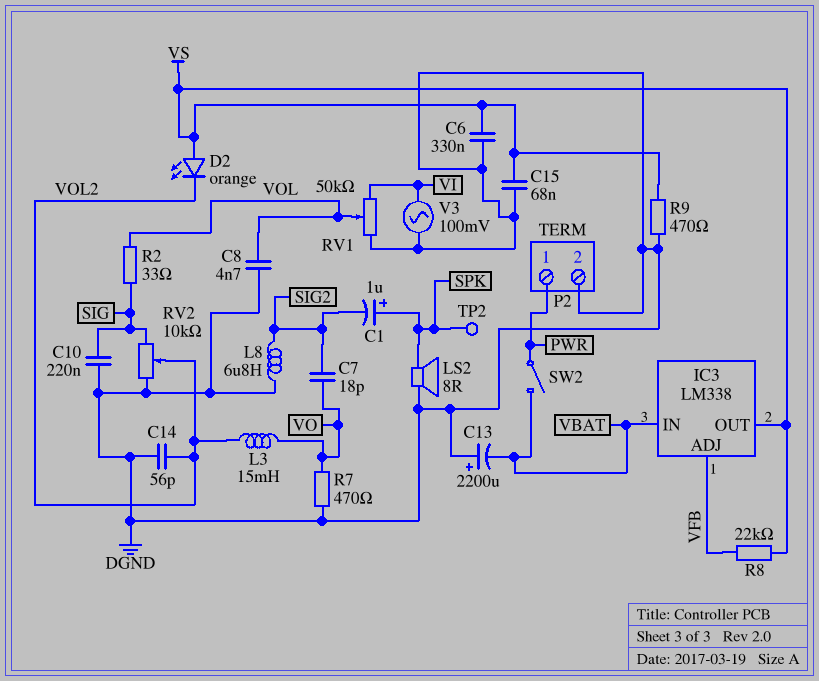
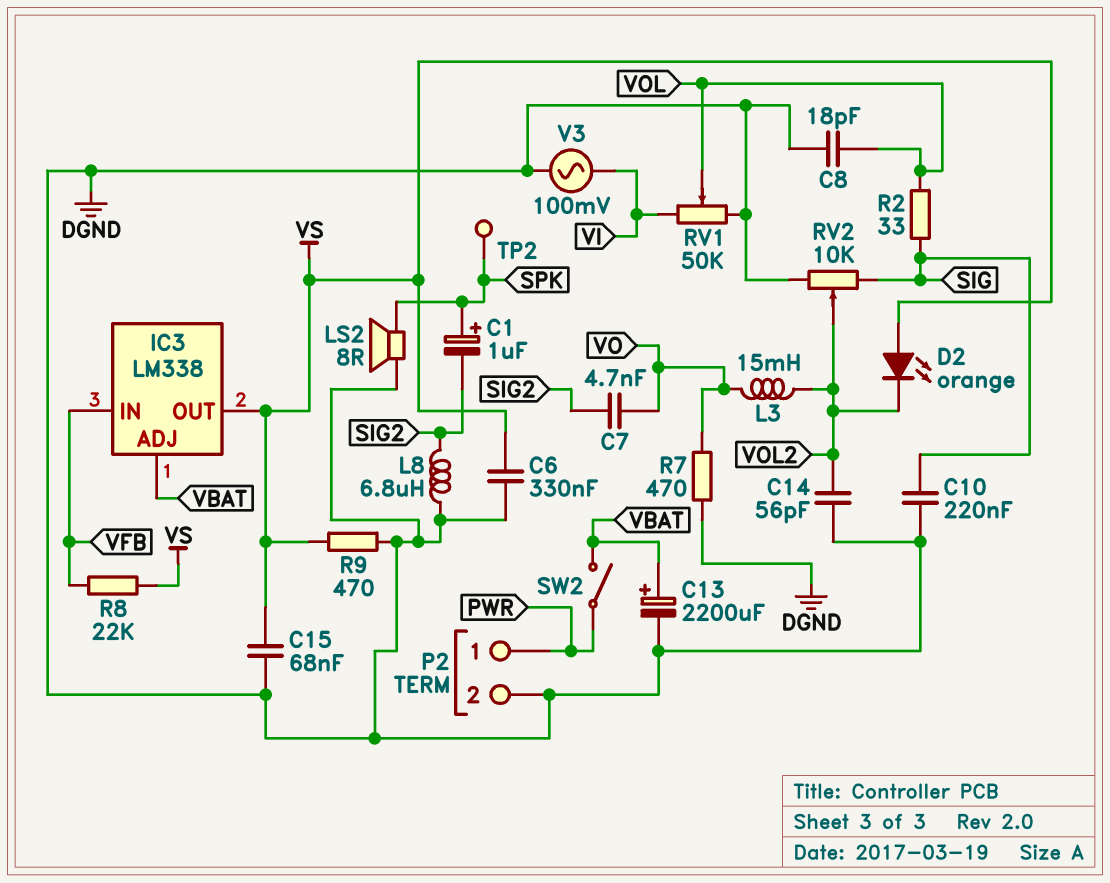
C7: 18pF (SIG2, VO) -> 4.7nF (SIG2, VO)
C8: 4.7nF (DGND, VOL) -> 18pF (DGND, VOL)
C13: 2200uF (plus DGND, minus VBAT) -> 2200uF (plus VBAT, minus DGND)
IC3 pin ADJ: VFB -> VBAT
IC3 pin IN: VBAT -> VFB

